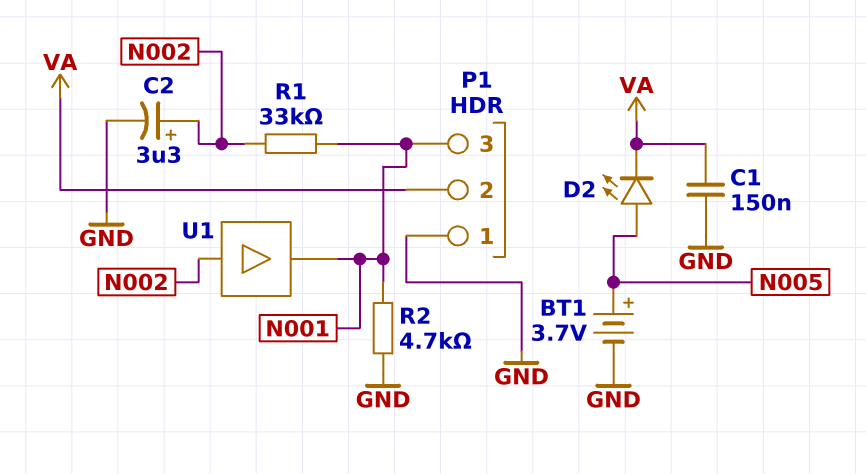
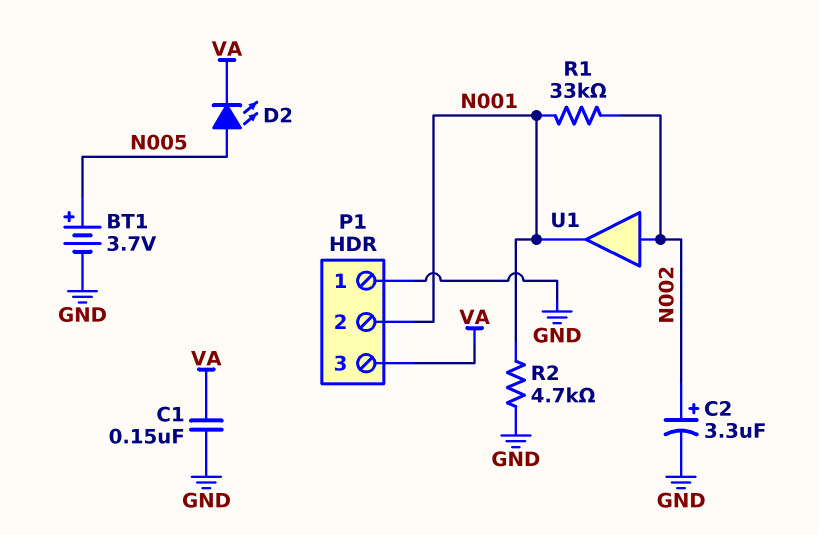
P1 pin 2: VA -> N001
P1 pin 3: N001 -> VA

